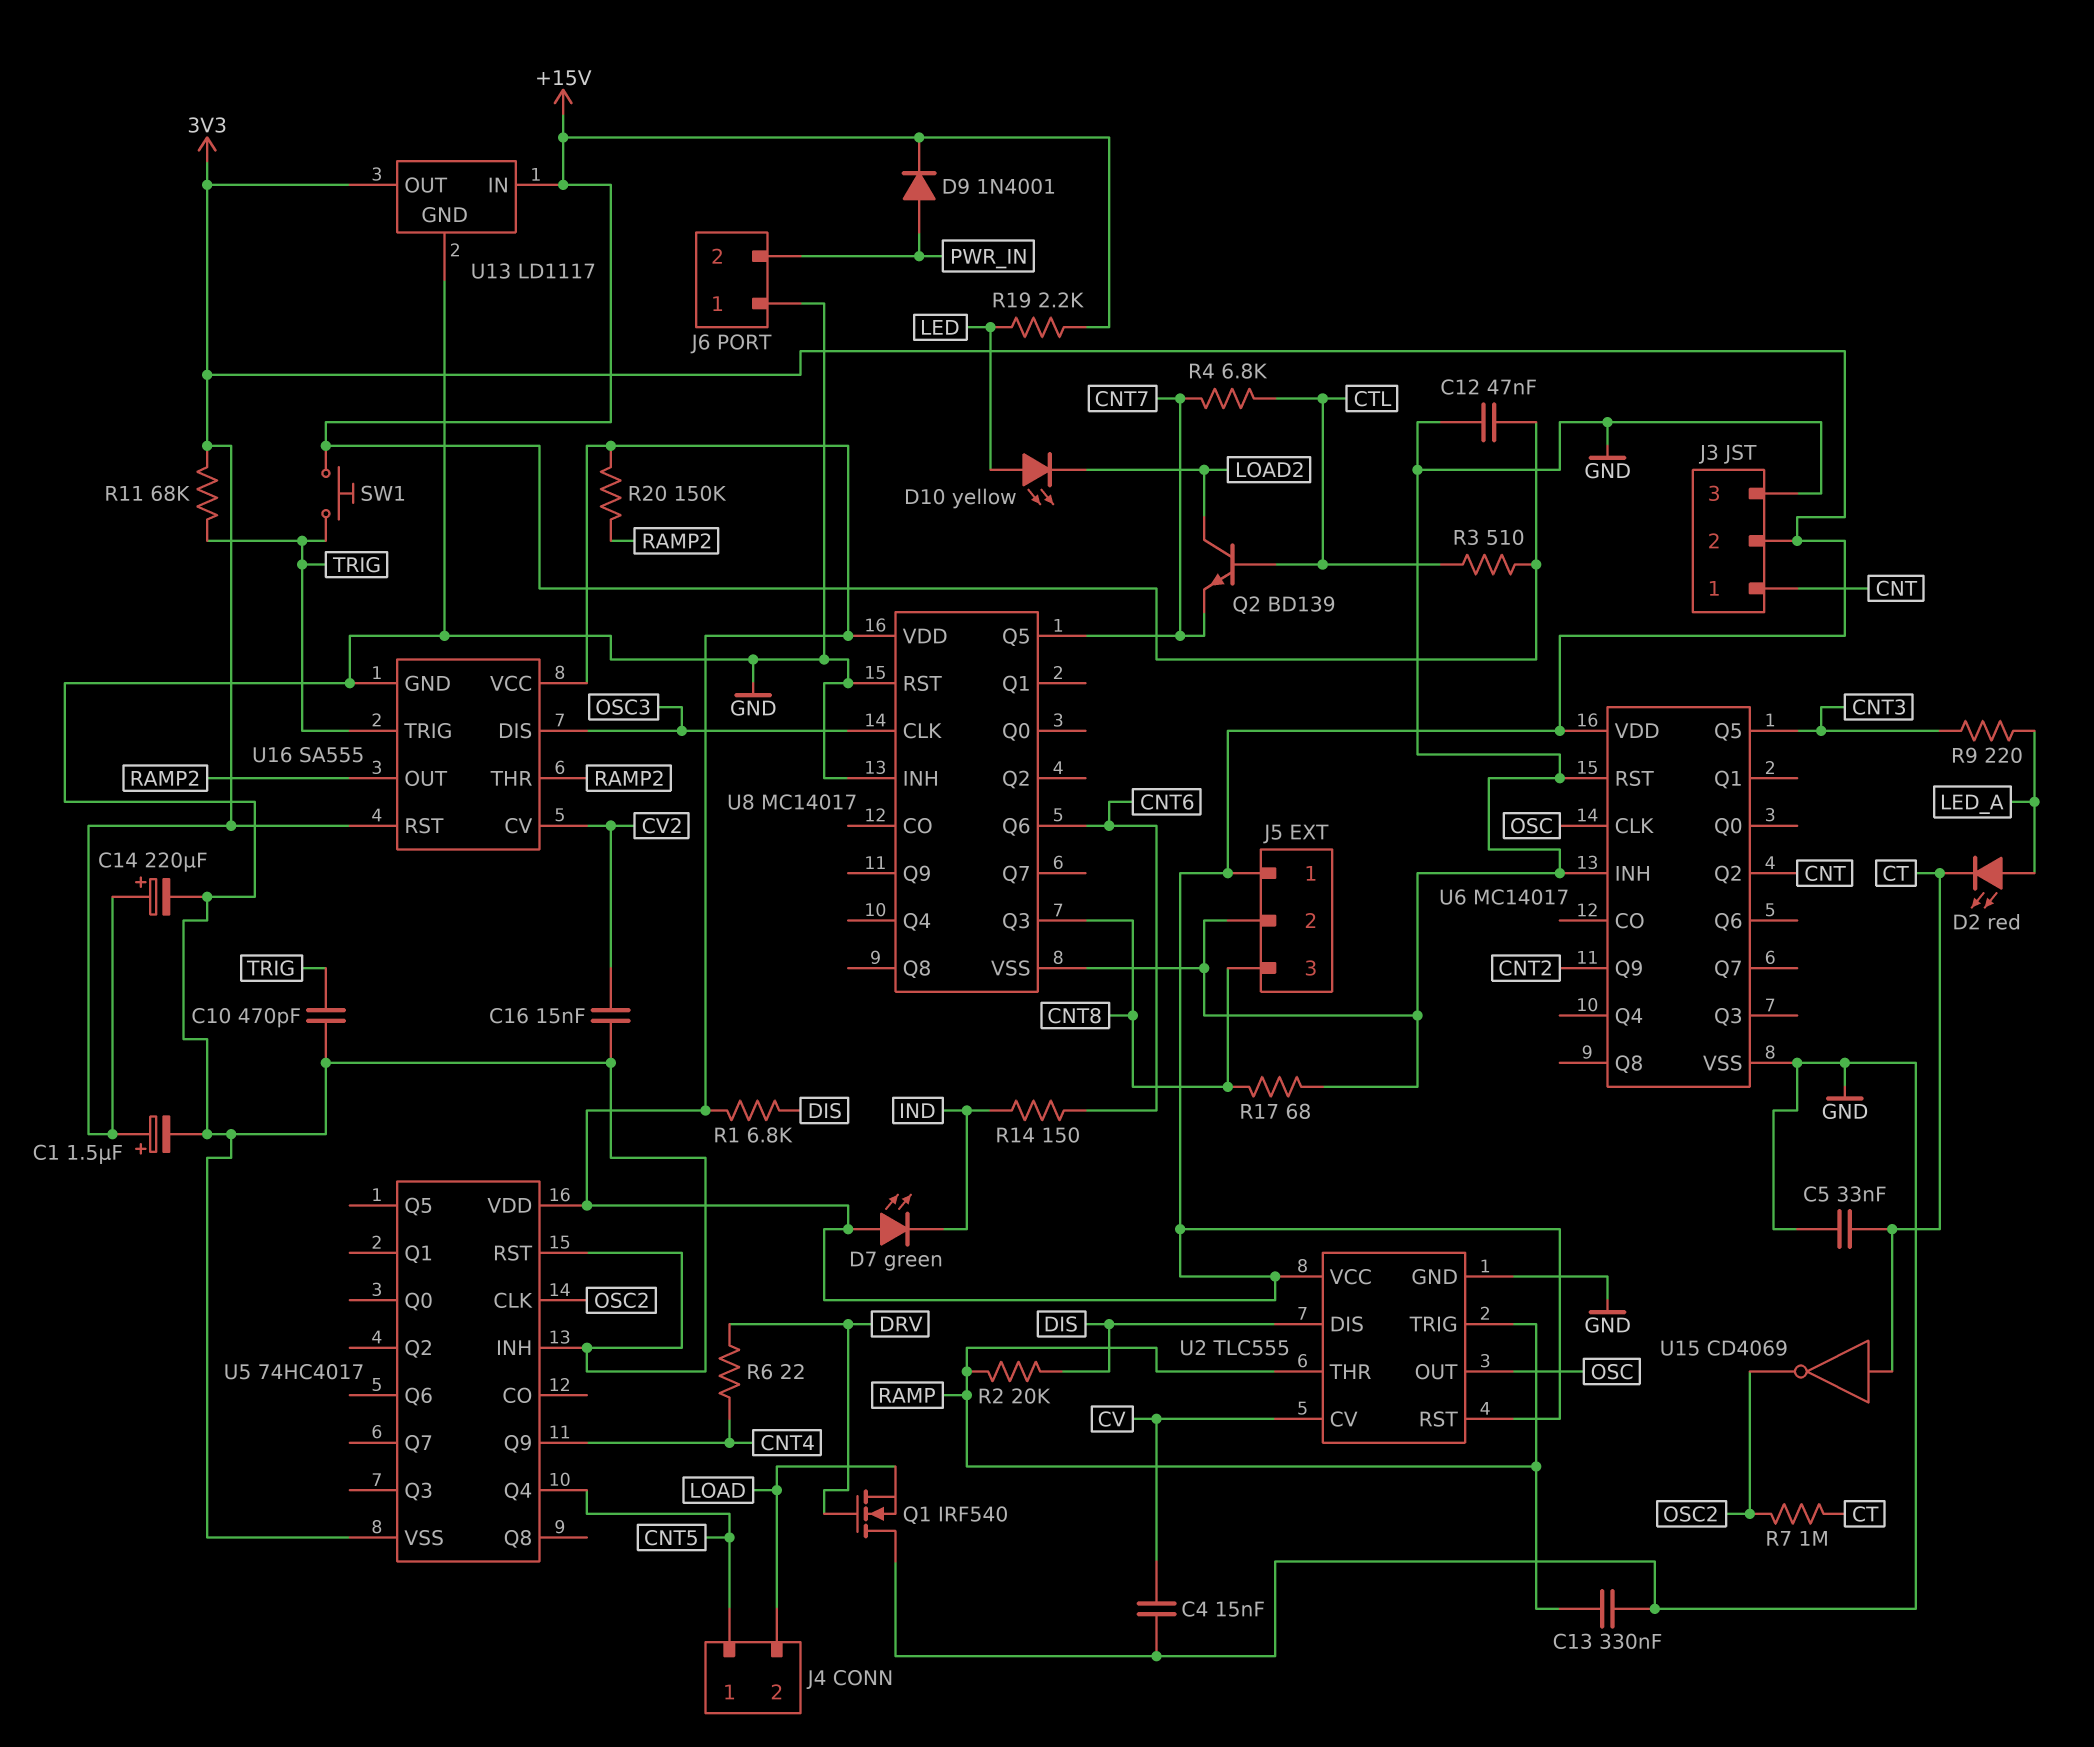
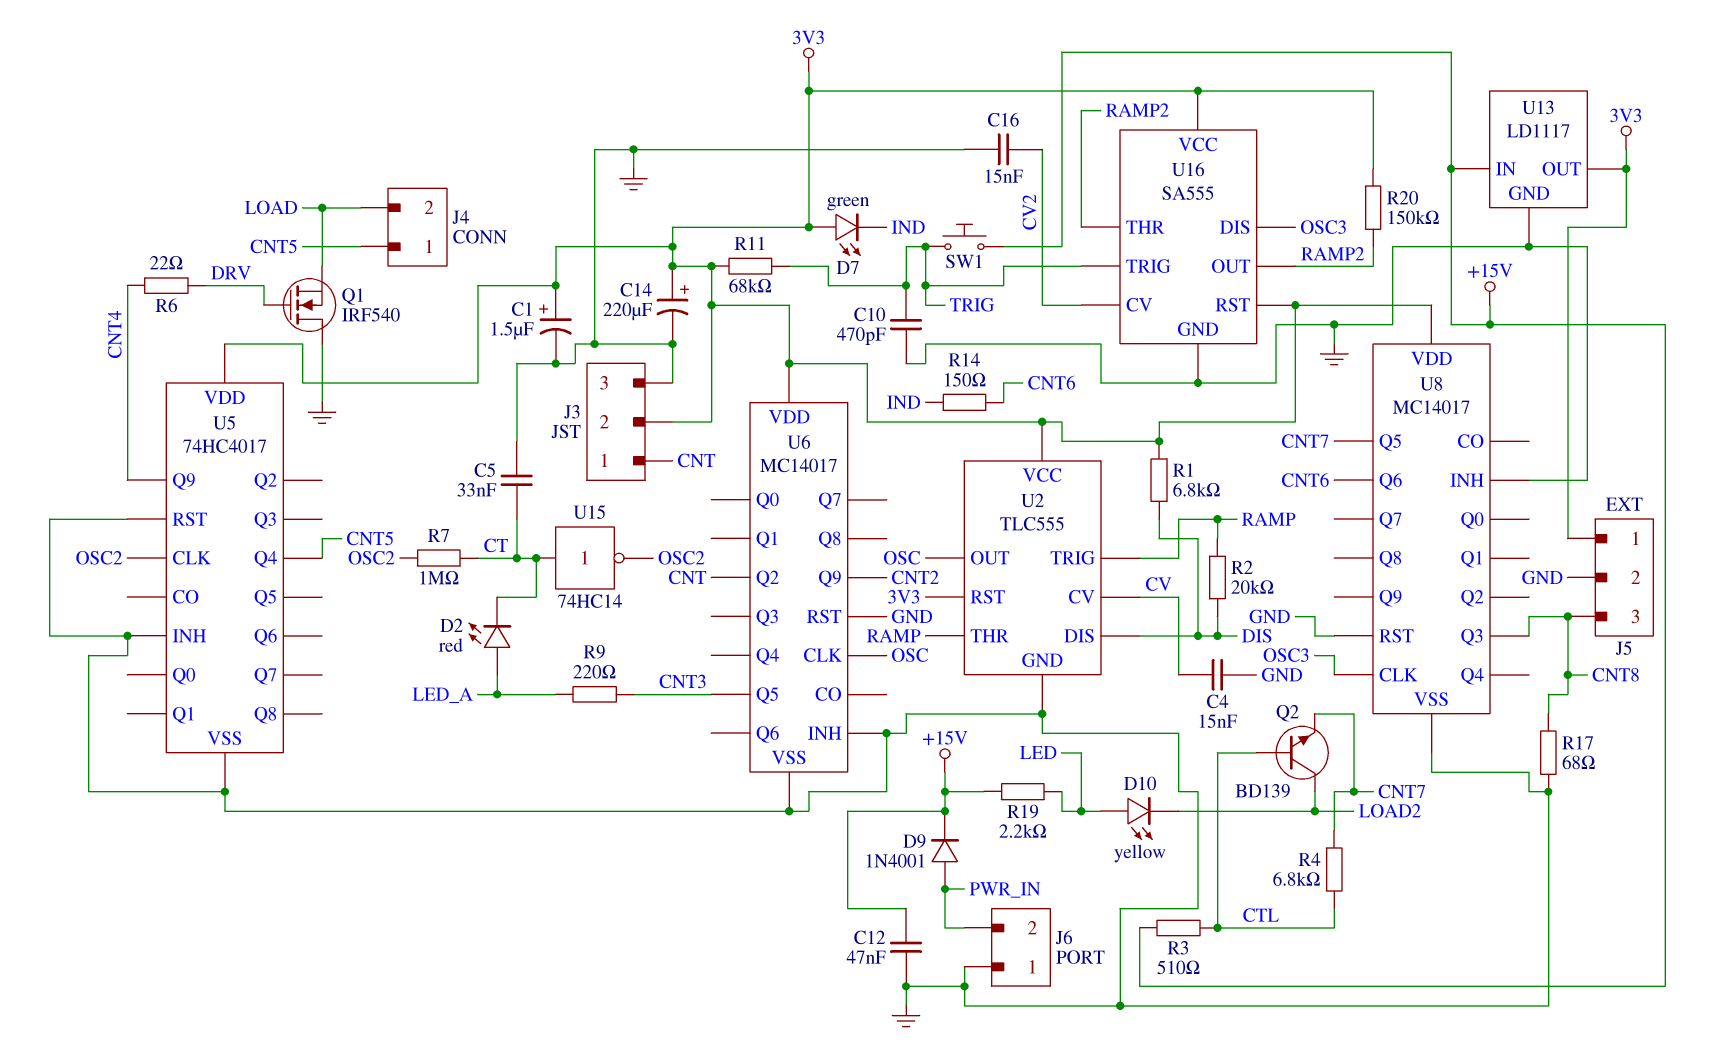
C13: 330nF (GND, RAMP) -> none
U15: NOT CD4069 (in CT, out OSC2) -> NOT 74HC14 (in CT, out OSC2)

